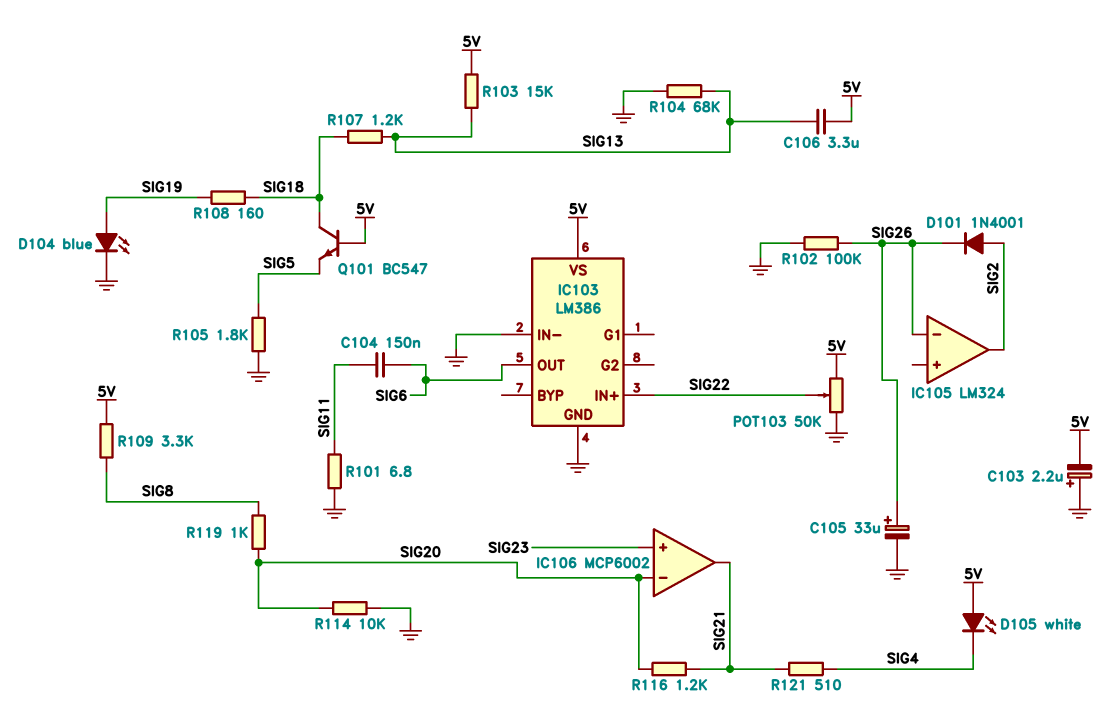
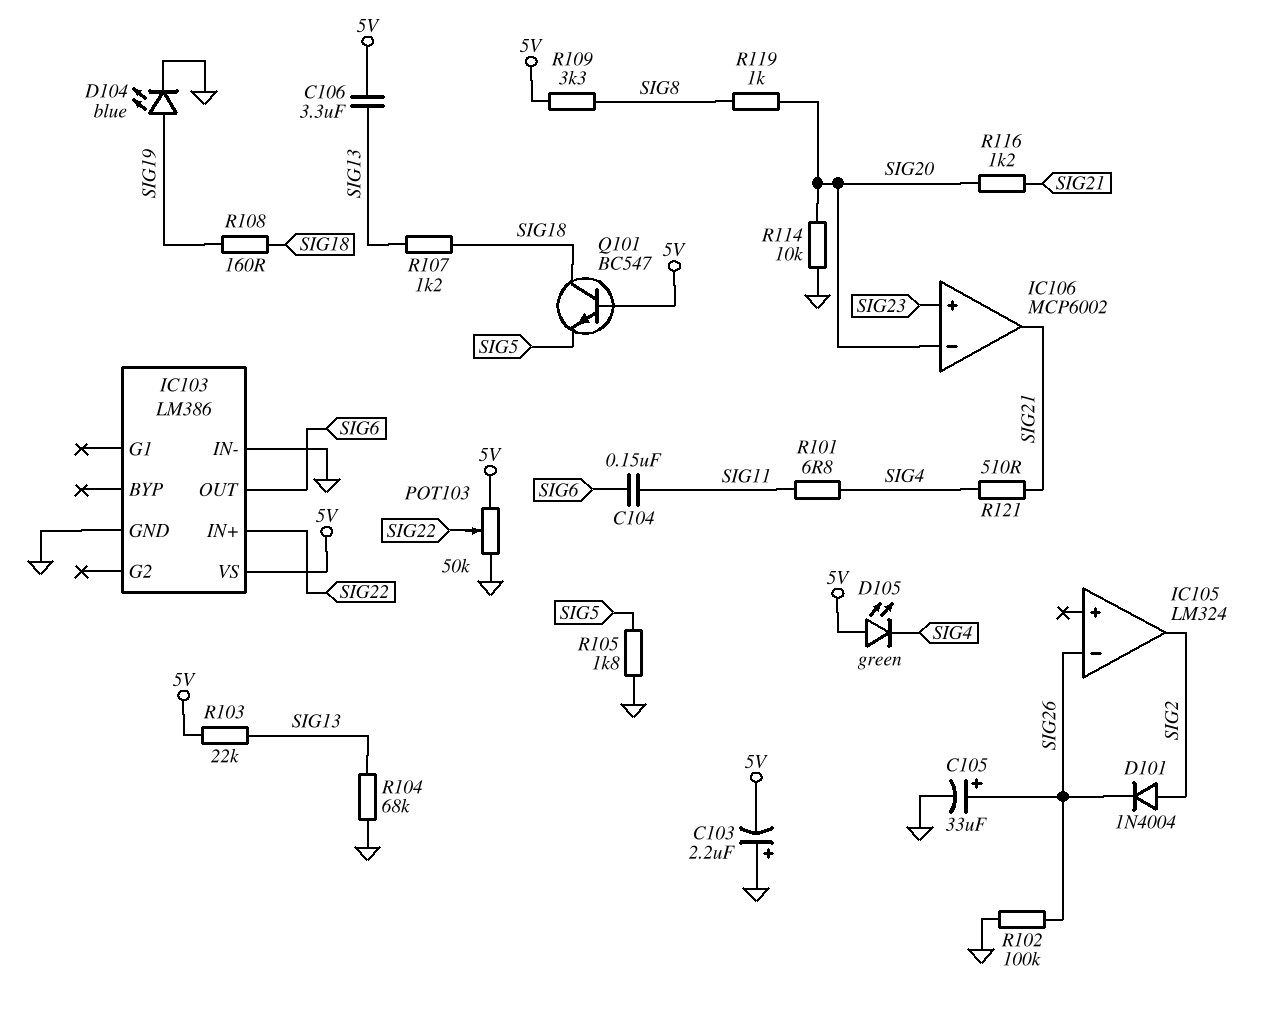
D101: diode 1N4001 (A SIG2, K SIG26) -> diode 1N4004 (A SIG2, K SIG26)
D105: LED white (A 5V, K SIG4) -> LED green (A 5V, K SIG4)
R101: 6.8 (GND, SIG11) -> 6.8 (SIG4, SIG11)
R103: 15k (5V, SIG13) -> 22k (5V, SIG13)

